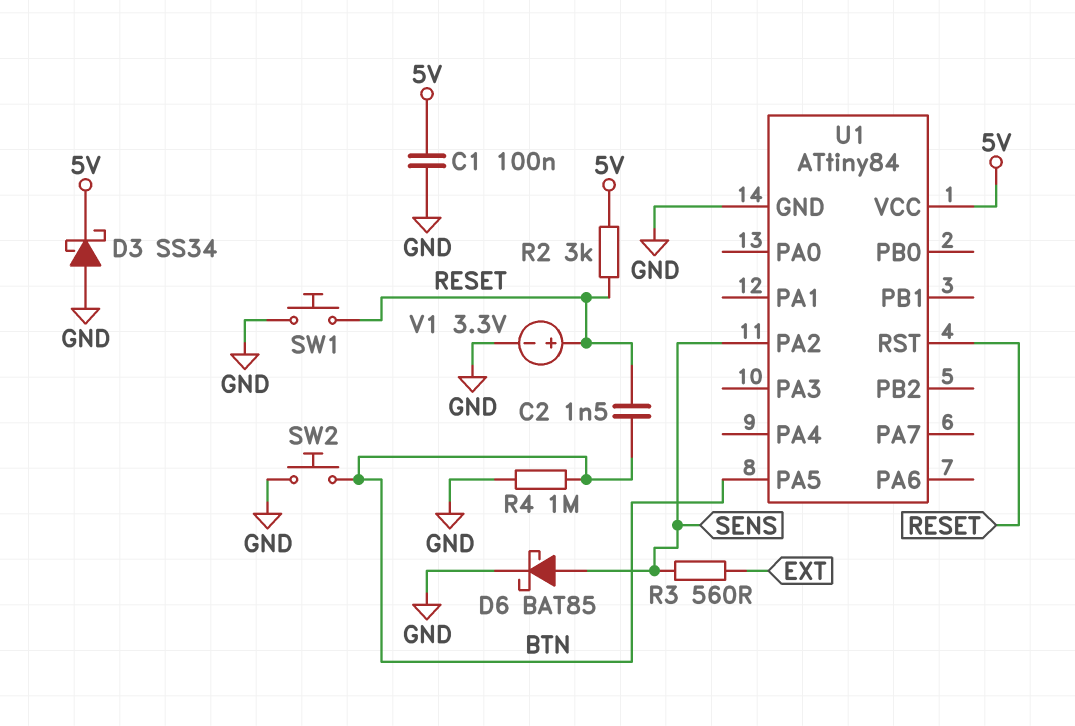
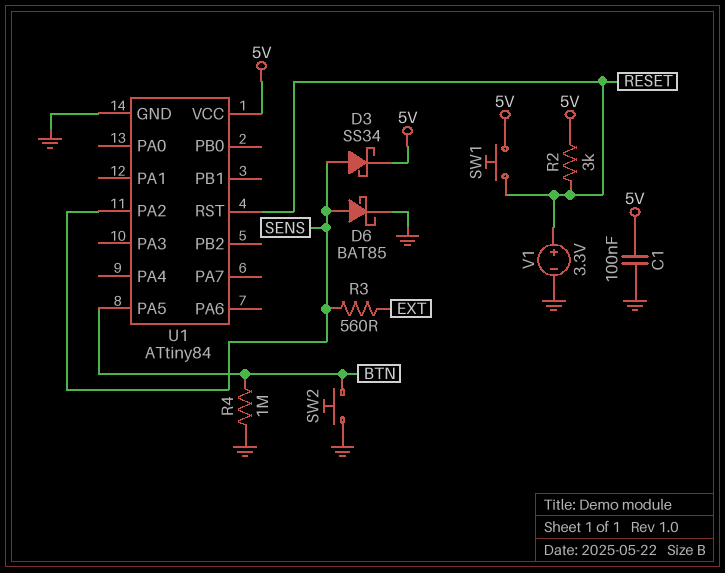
C2: 1.5nF (BTN, RESET) -> none
D3: schottky SS34 (A GND, K 5V) -> schottky SS34 (A SENS, K 5V)
SW1: button (GND, RESET) -> button (5V, RESET)

